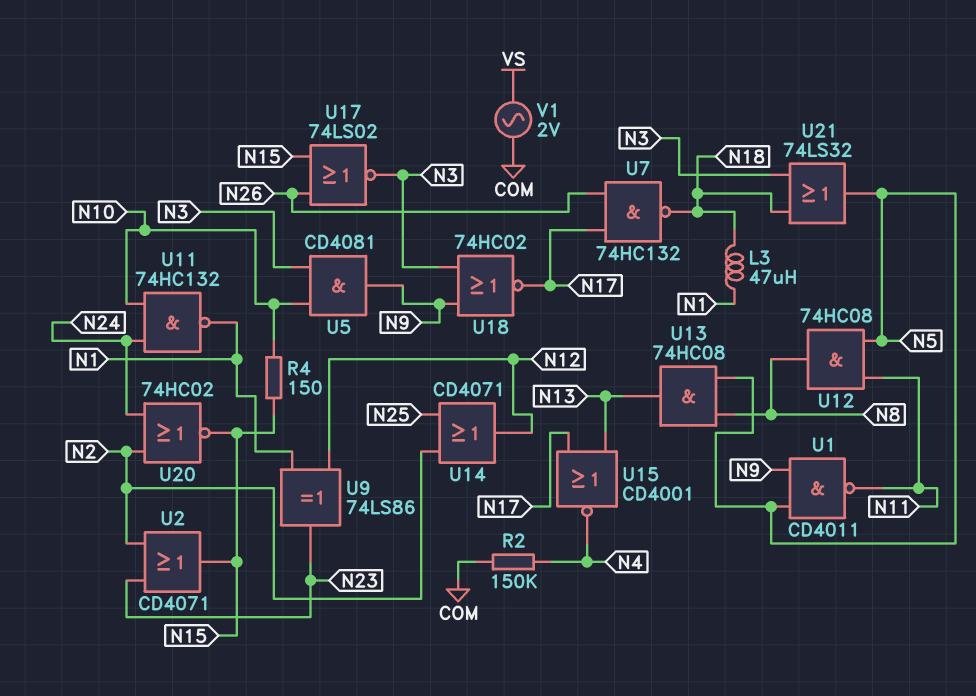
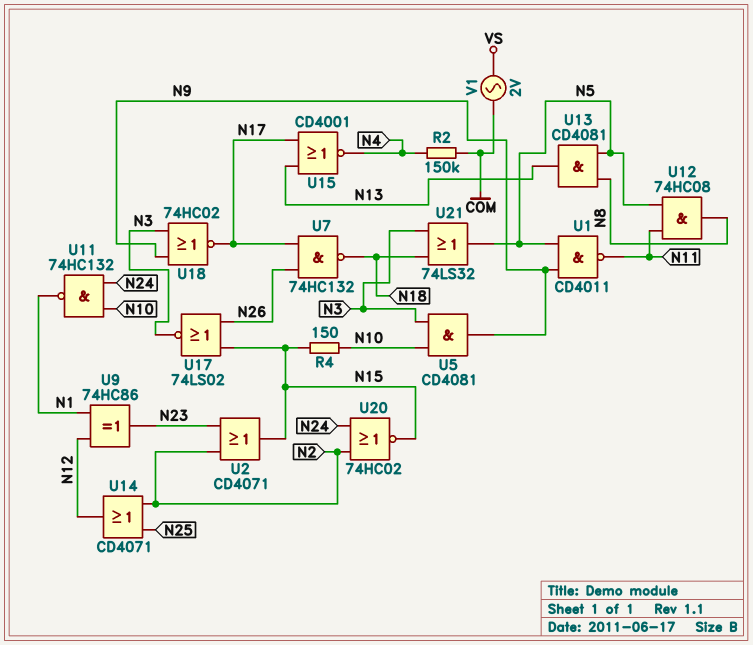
L3: 47uH (N1, N18) -> none
U9: XOR 74LS86 (in N1, in N12, out N23) -> XOR 74HC86 (in N1, in N12, out N23)
U13: AND 74HC08 (in N5, in N8, out N13) -> AND CD4081 (in N5, in N8, out N13)

